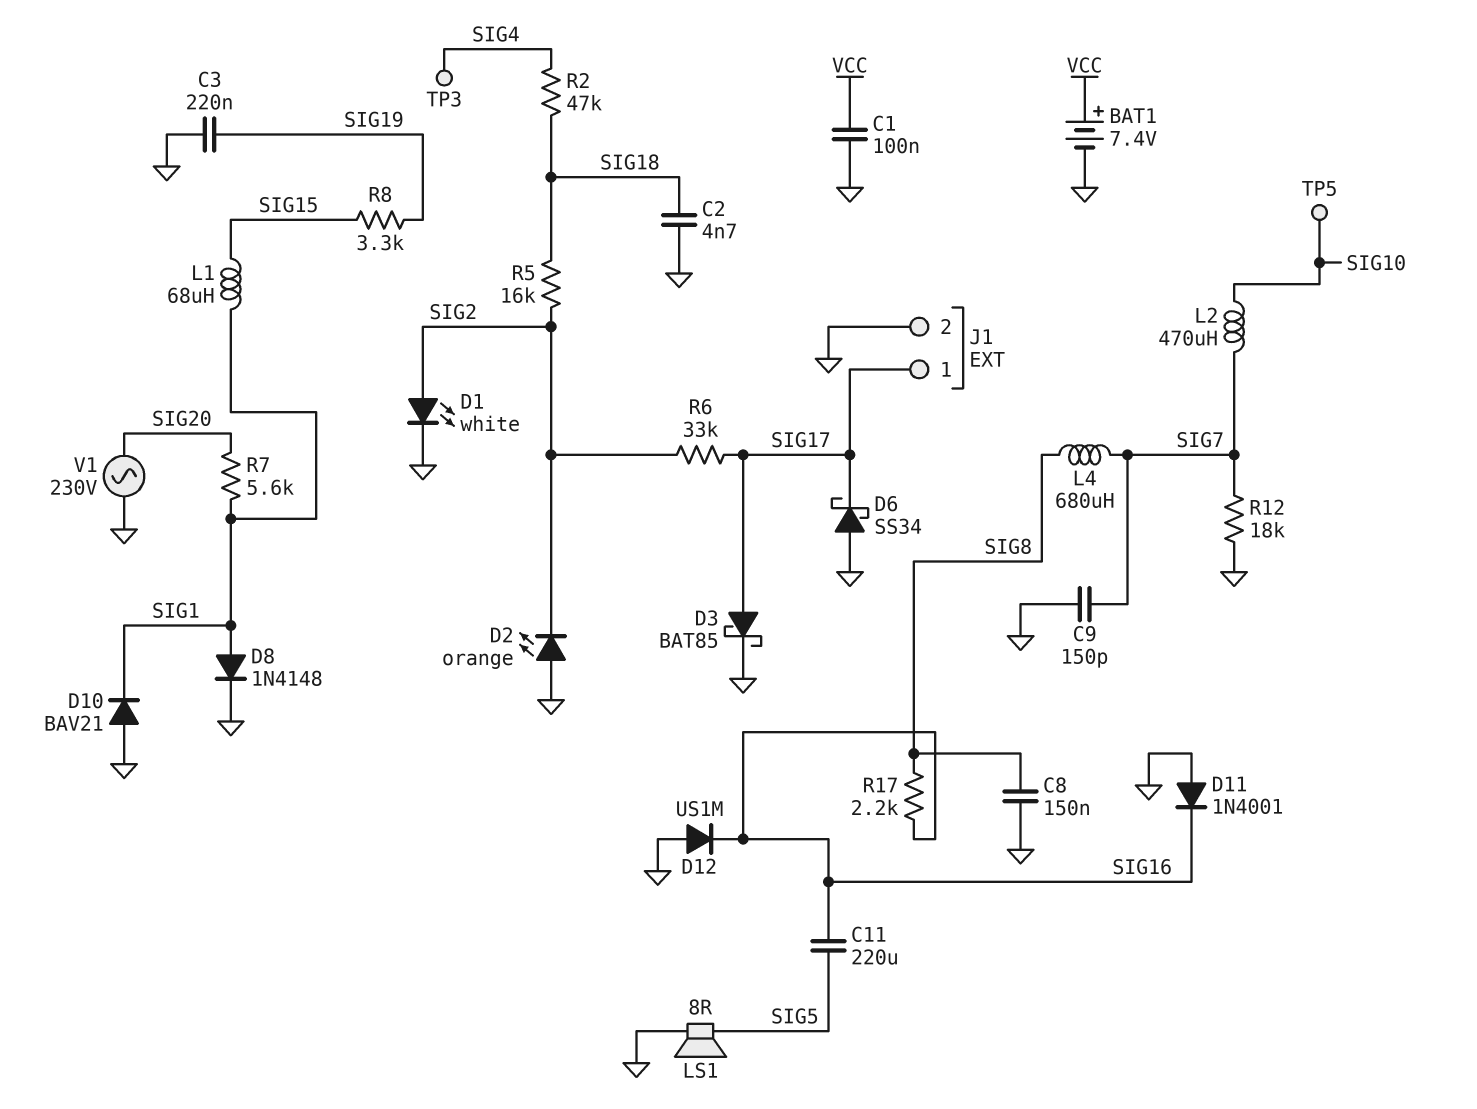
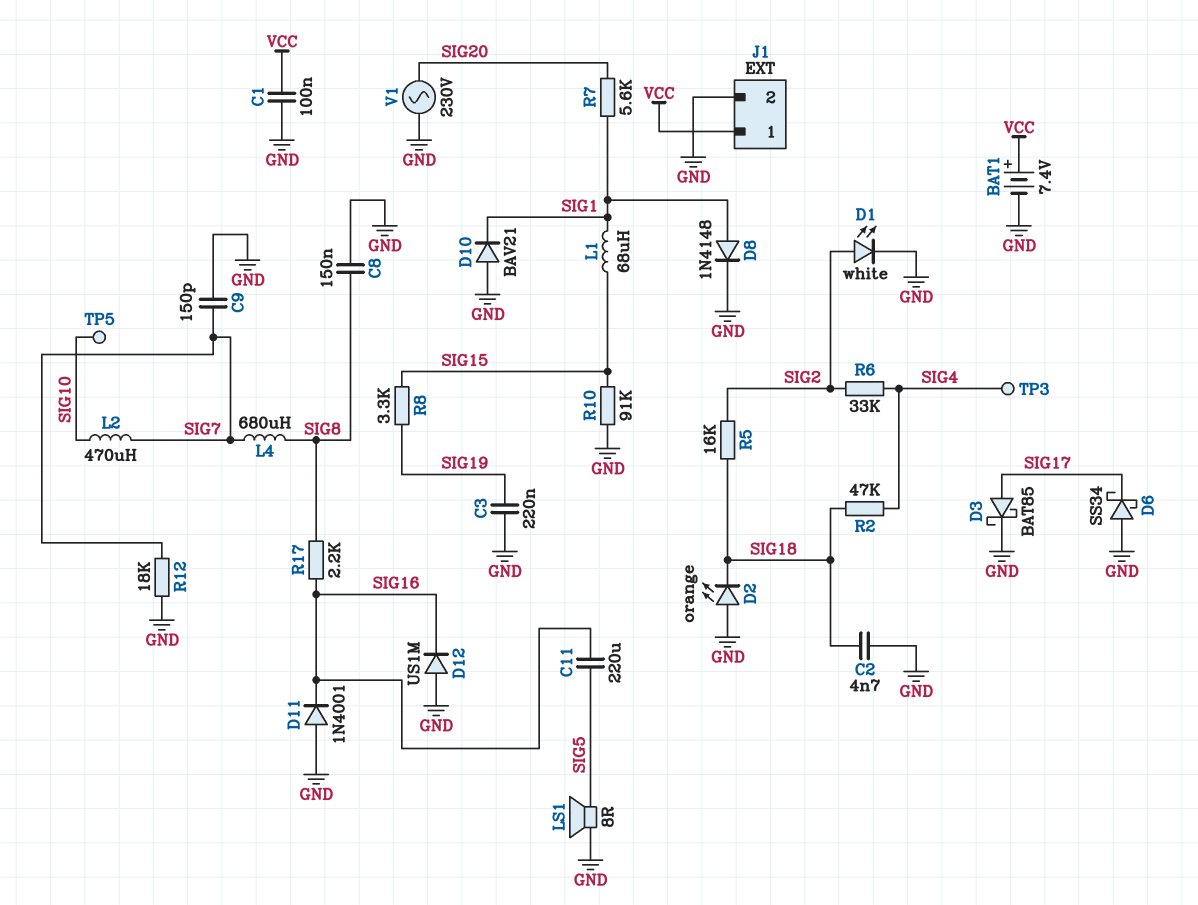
D2: LED orange (A GND, K SIG2) -> LED orange (A GND, K SIG18)
J1 pin 1: SIG17 -> VCC
R6: 33k (SIG2, SIG17) -> 33k (SIG2, SIG4)
R10: none -> 91k (GND, SIG15)

